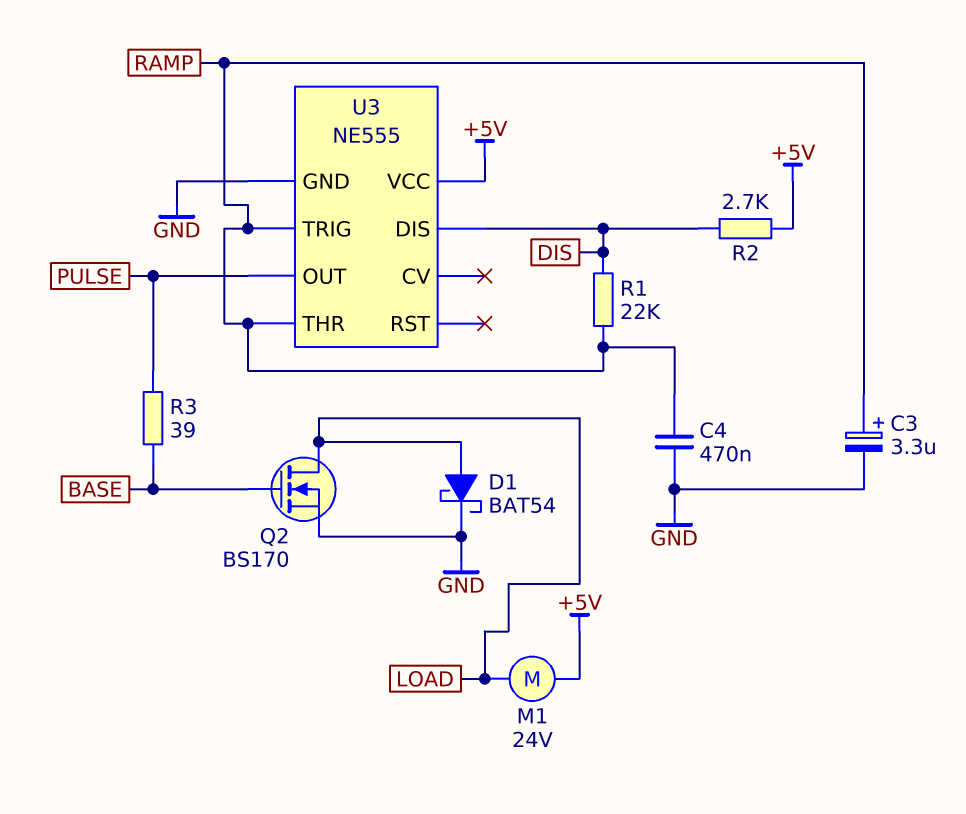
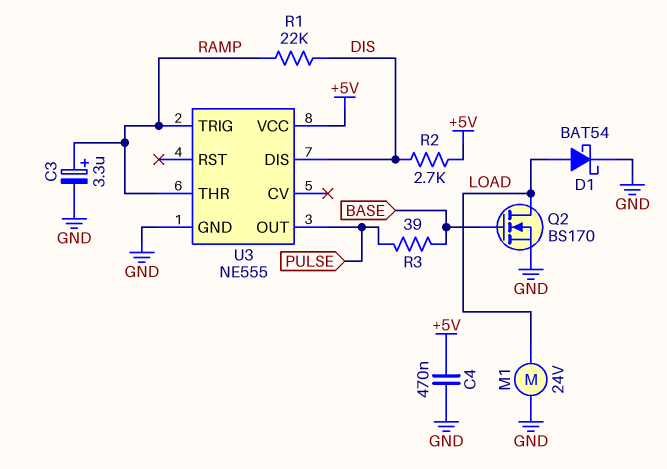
C4: 470nF (GND, RAMP) -> 470nF (+5V, GND)
M1: motor 24V (+5V, LOAD) -> motor 24V (GND, LOAD)

